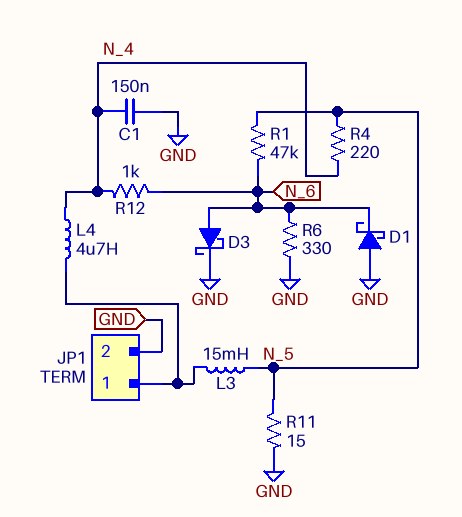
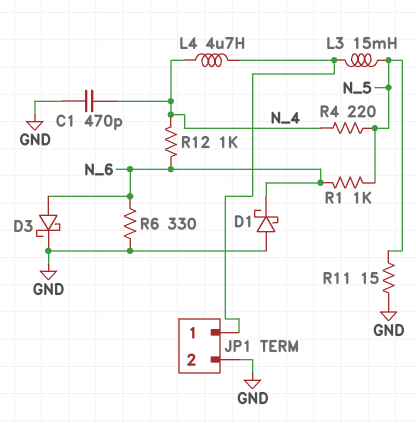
C1: 150nF (GND, N_4) -> 470pF (GND, N_4)
R1: 47k (N_5, N_6) -> 1k (N_5, N_6)

